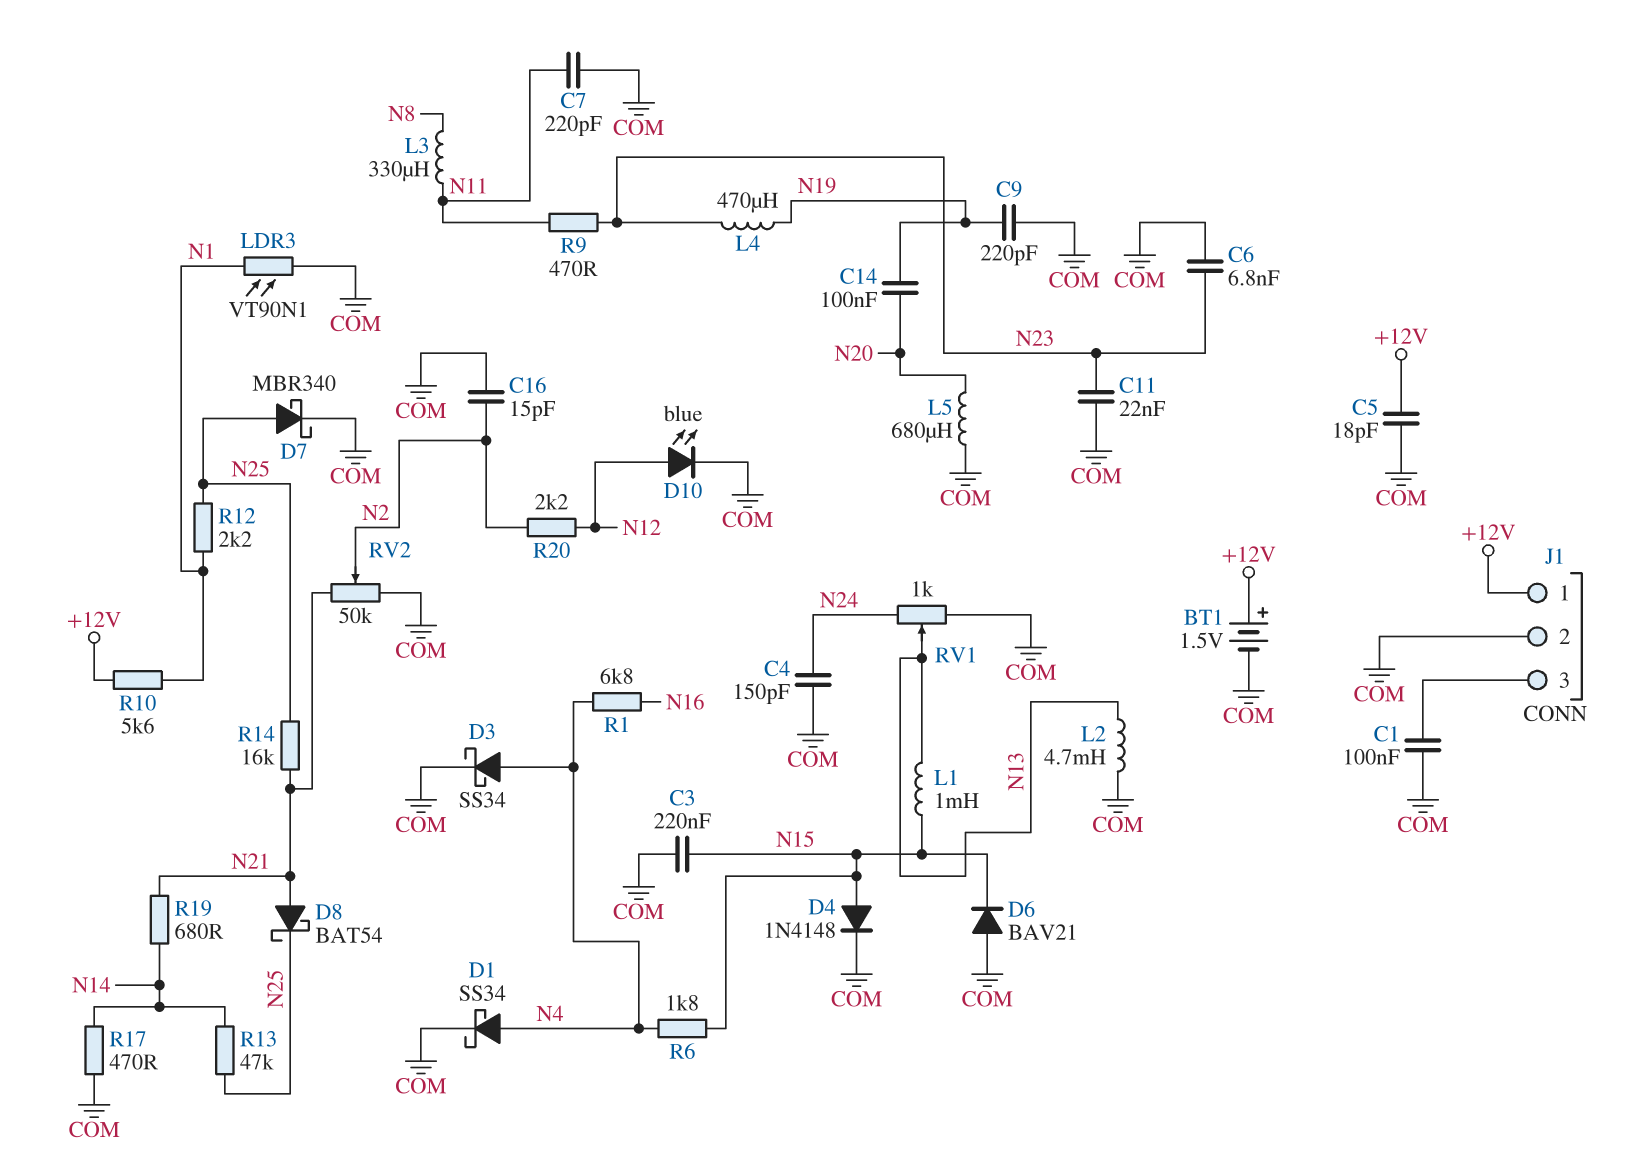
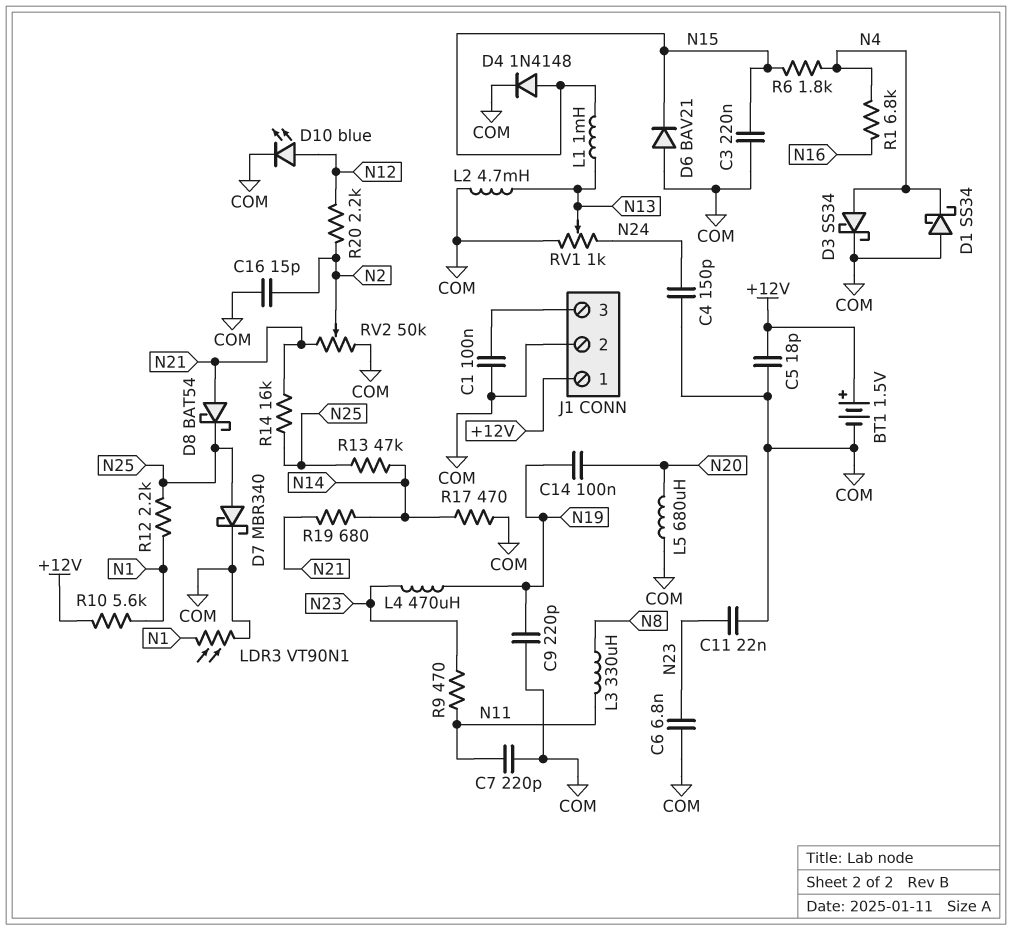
D1: schottky SS34 (A N4, K COM) -> schottky SS34 (A COM, K N4)

